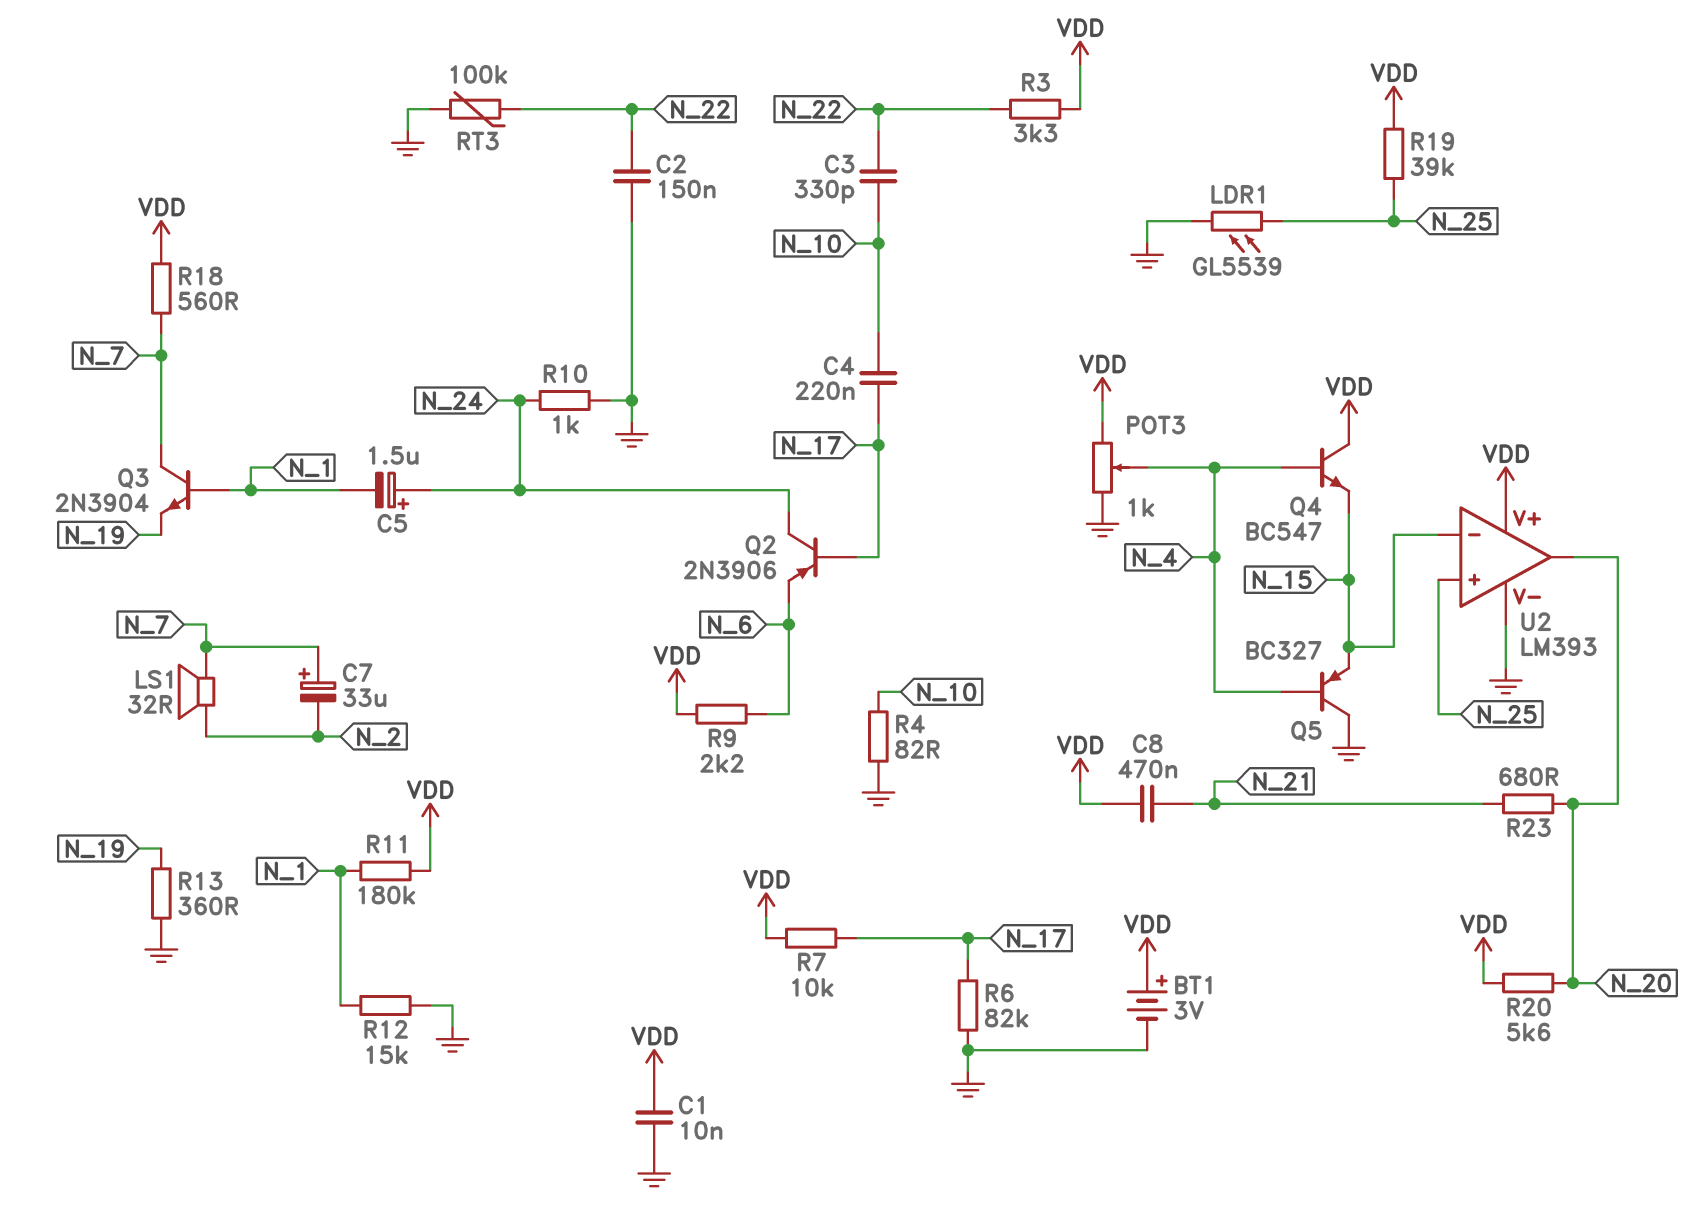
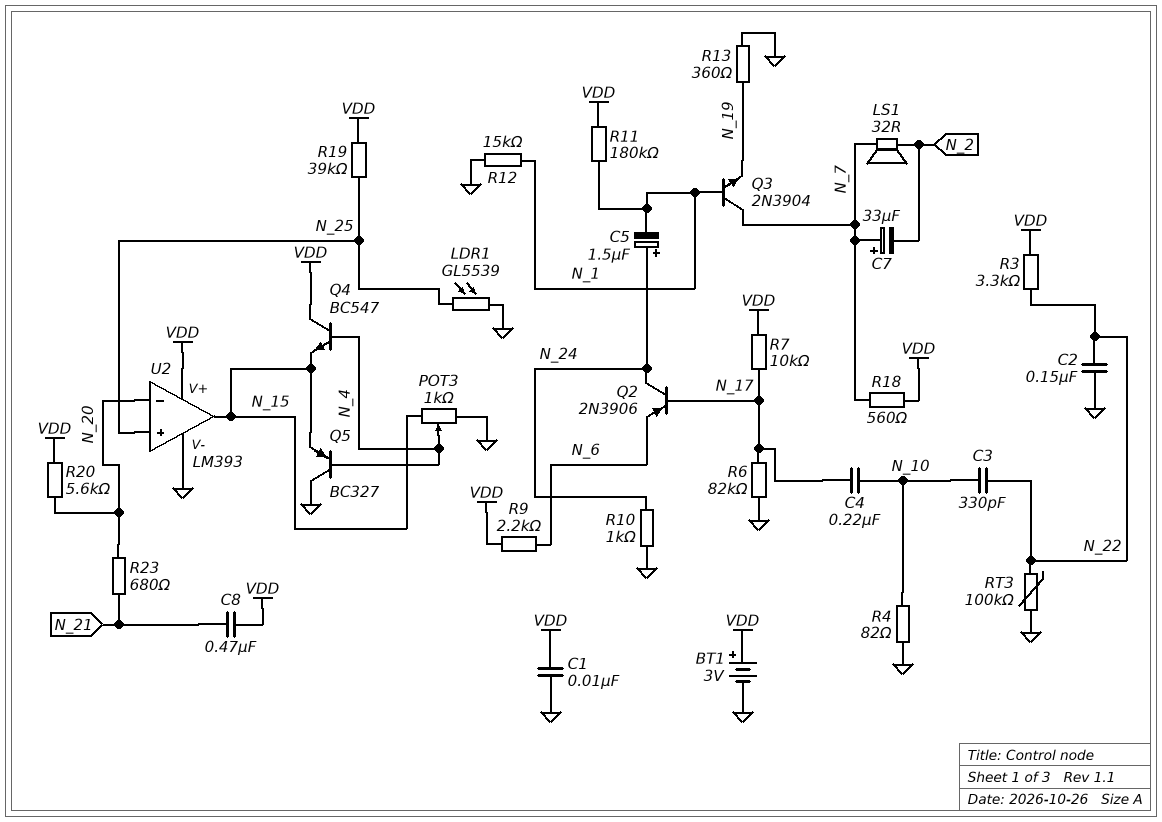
POT3: 1k (GND, VDD, wiper N_4) -> 1k (GND, N_15, wiper N_4)
U2 pin in-: N_15 -> N_20
U2 pin out: N_20 -> N_15

